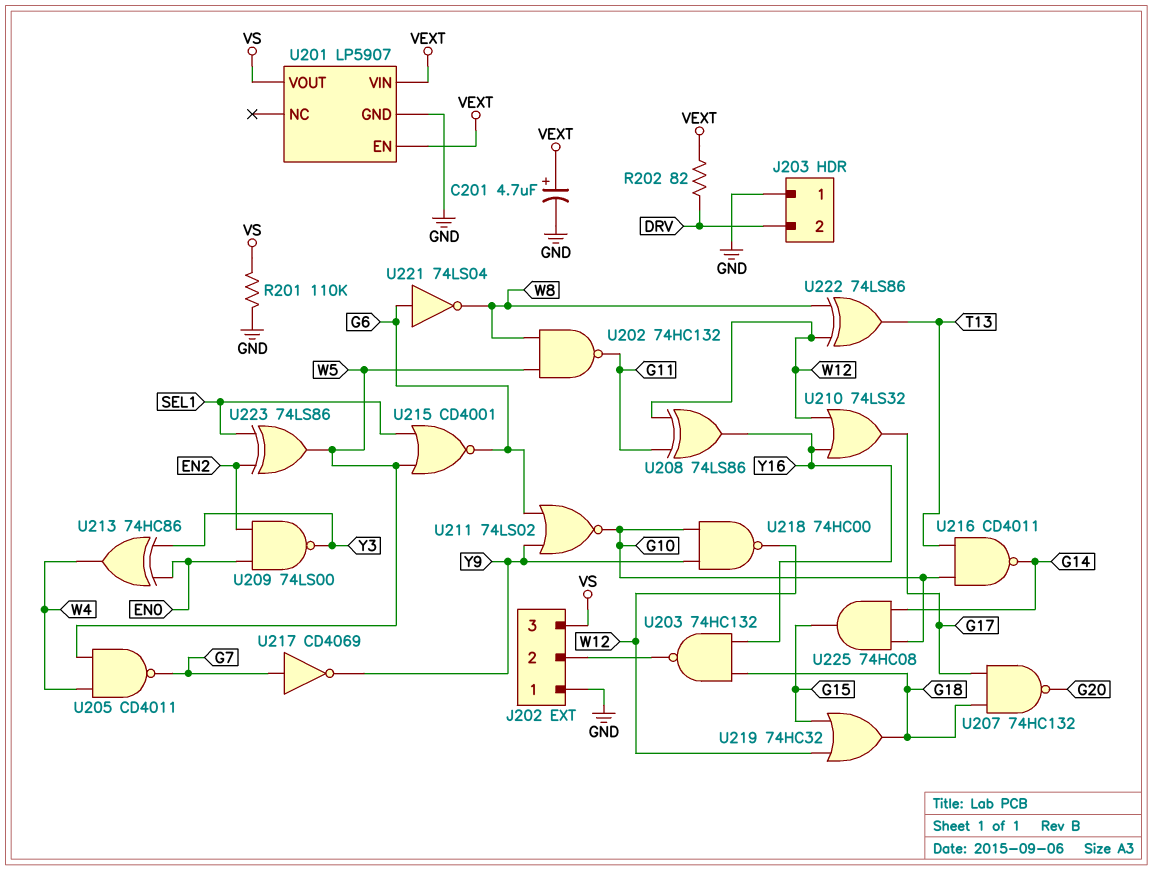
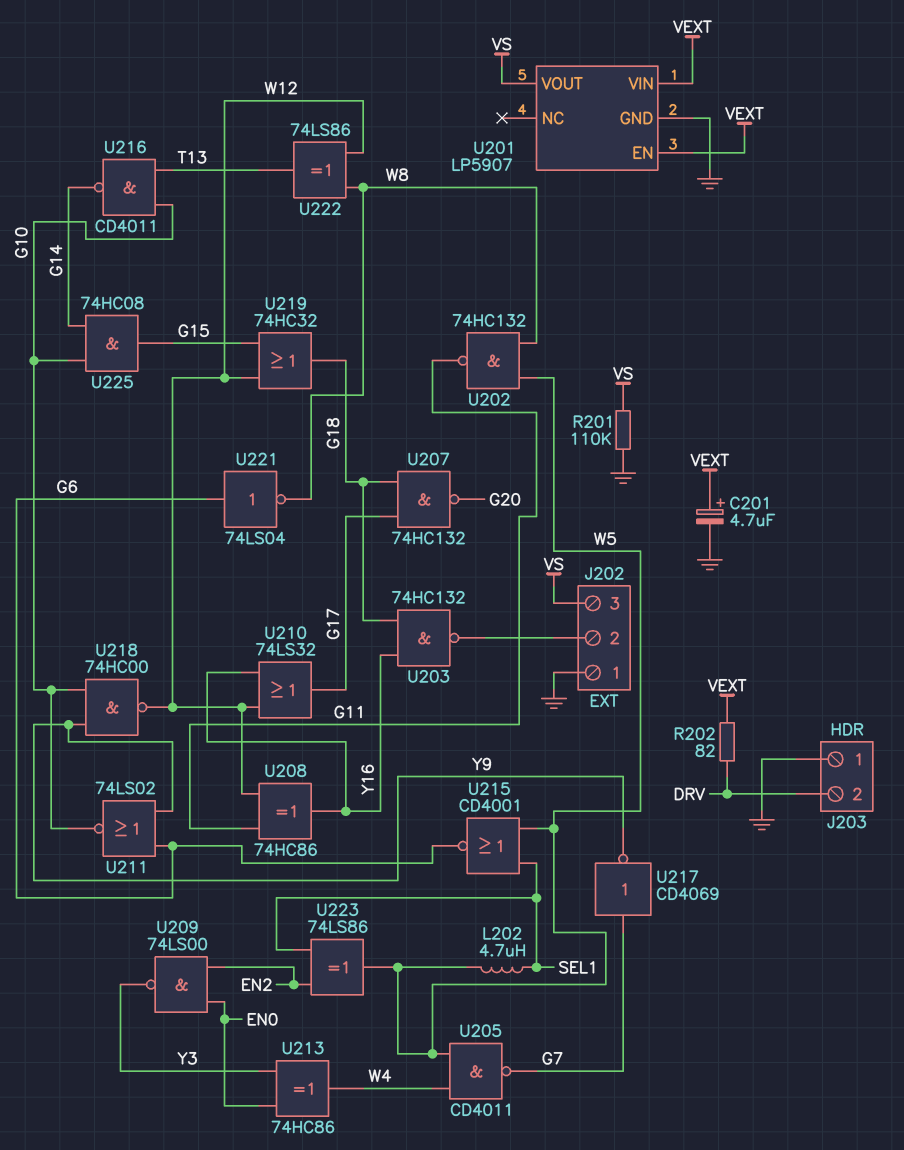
L202: none -> 4.7uH (SEL1, W5)
U208: XOR 74LS86 (in G11, in W12, out Y16) -> XOR 74HC86 (in G11, in W12, out Y16)

